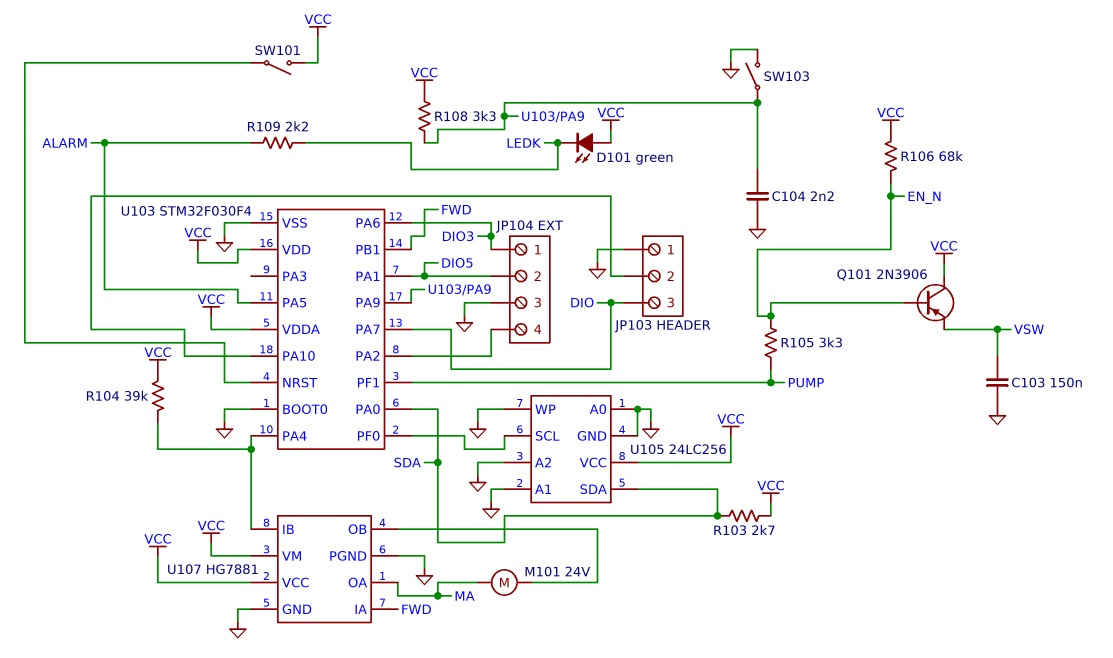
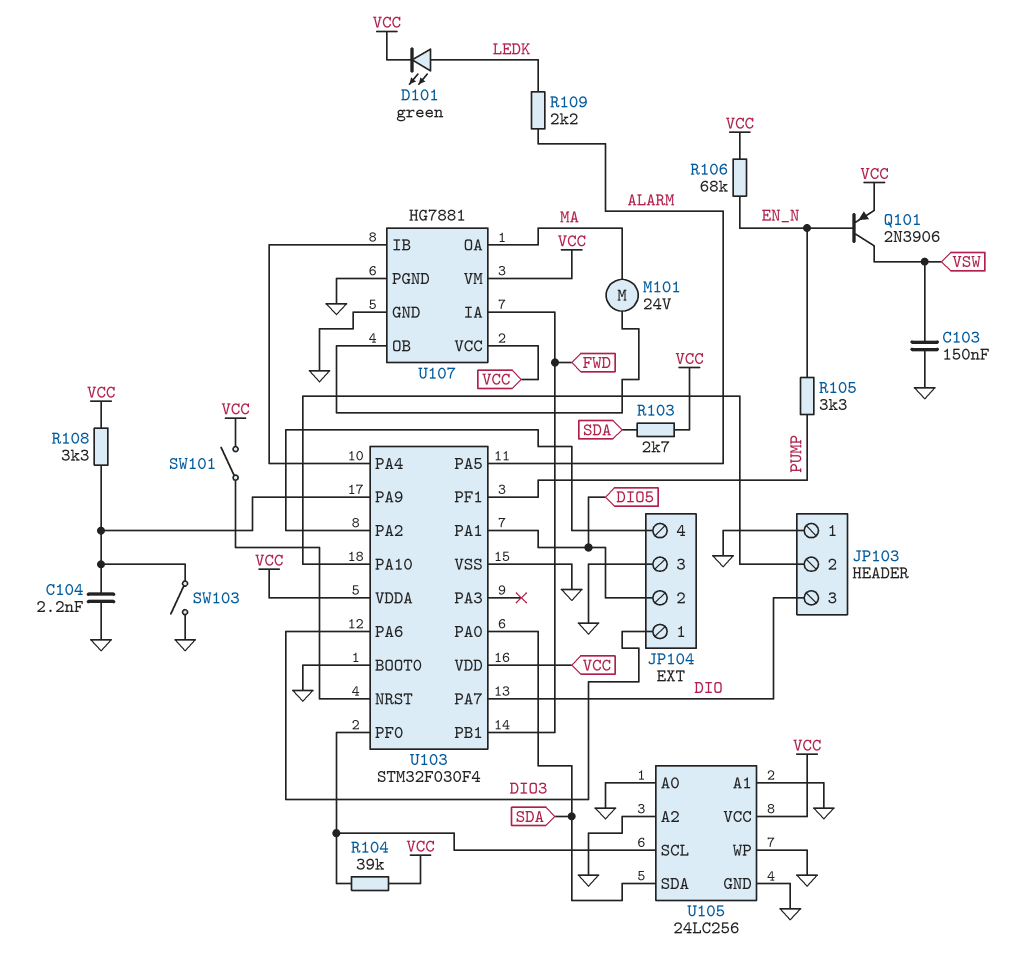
D101: LED green (A VCC, K LEDK) -> LED green (A LEDK, K VCC)
Q101: PNP 2N3906 (B EN_N, C VCC, E VSW) -> PNP 2N3906 (B EN_N, C VSW, E VCC)
R104: 39k (U103/PA4, VCC) -> 39k (U103/PF0, VCC)

